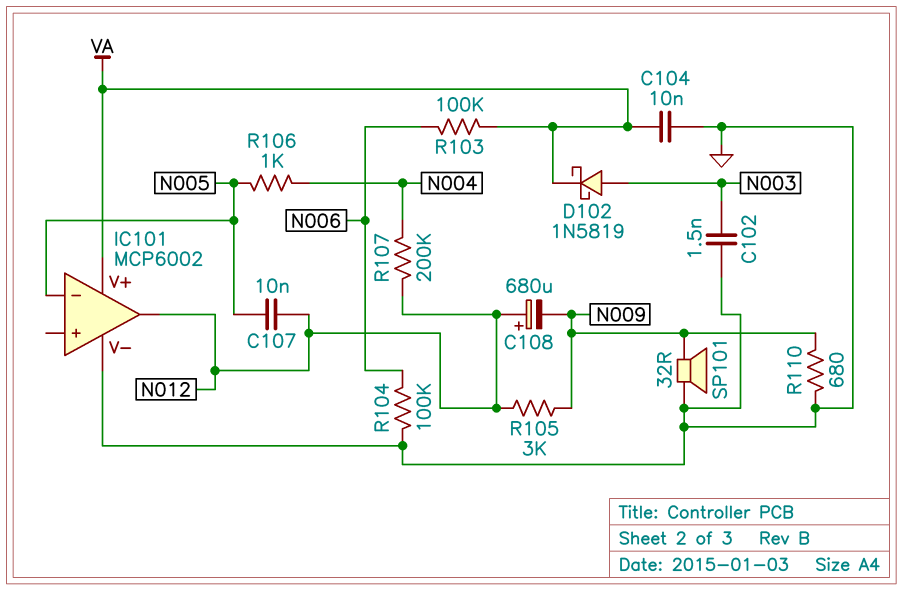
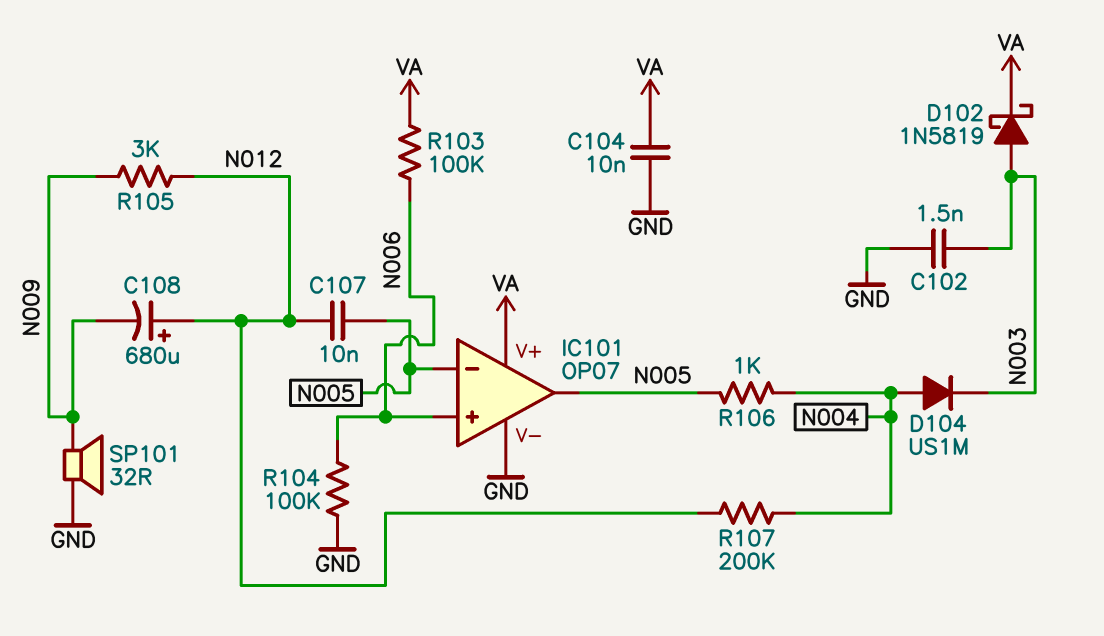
D104: none -> diode US1M (A N004, K N003)
IC101: MCP6002 -> OP07
IC101 pin in+: none -> N006
IC101 pin out: N012 -> N005
R110: 680 (GND, N009) -> none

